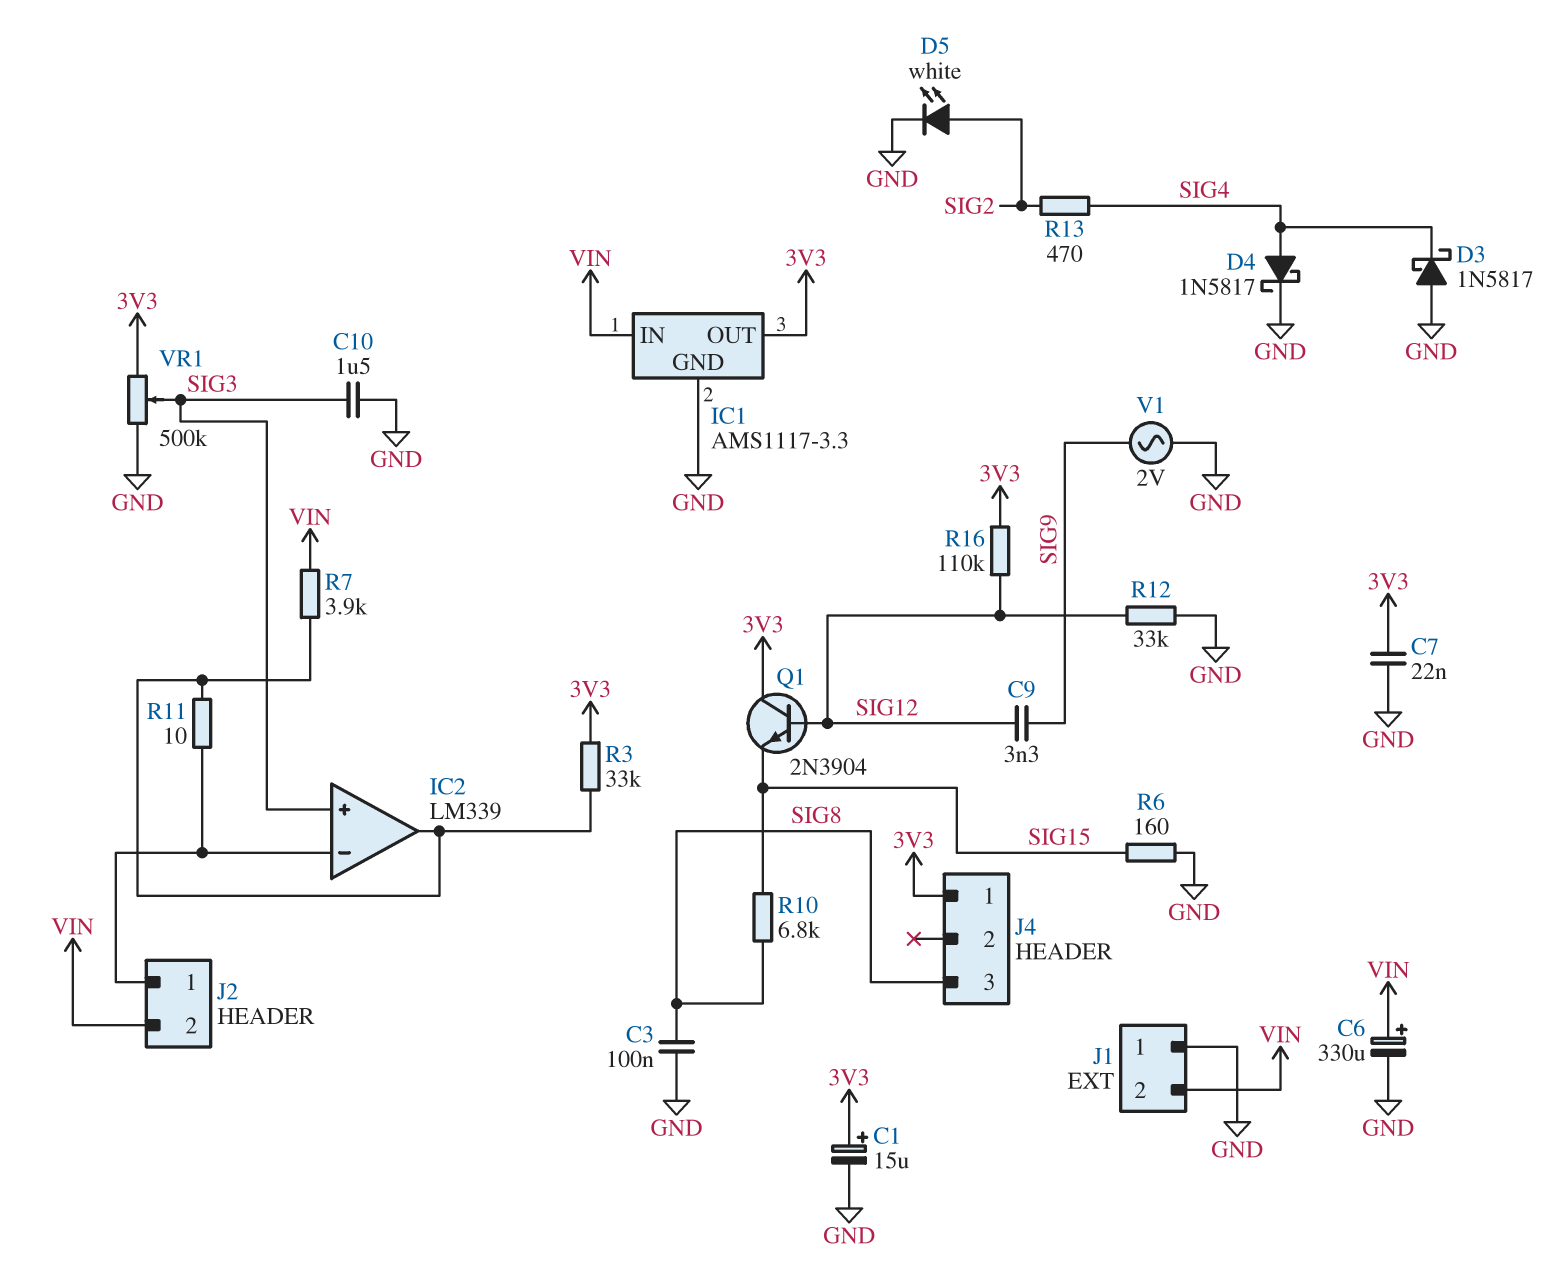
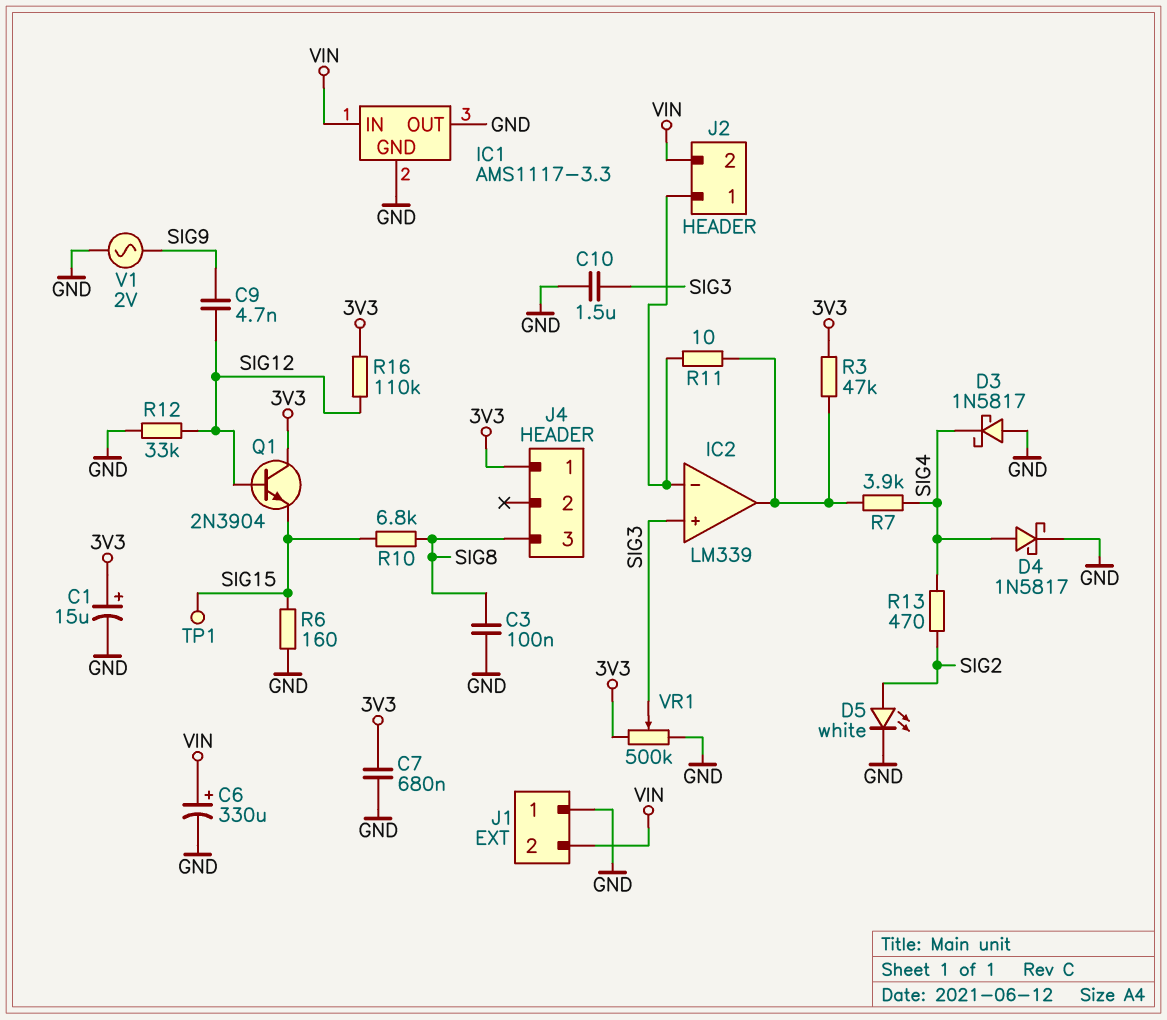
C7: 22nF (3V3, GND) -> 680nF (3V3, GND)
C9: 3.3nF (SIG9, SIG12) -> 4.7nF (SIG9, SIG12)
IC1 pin OUT: 3V3 -> GND
R3: 33k (3V3, IC2/out) -> 47k (3V3, IC2/out)
R7: 3.9k (IC2/out, VIN) -> 3.9k (IC2/out, SIG4)
TP1: none -> test point (SIG15)

